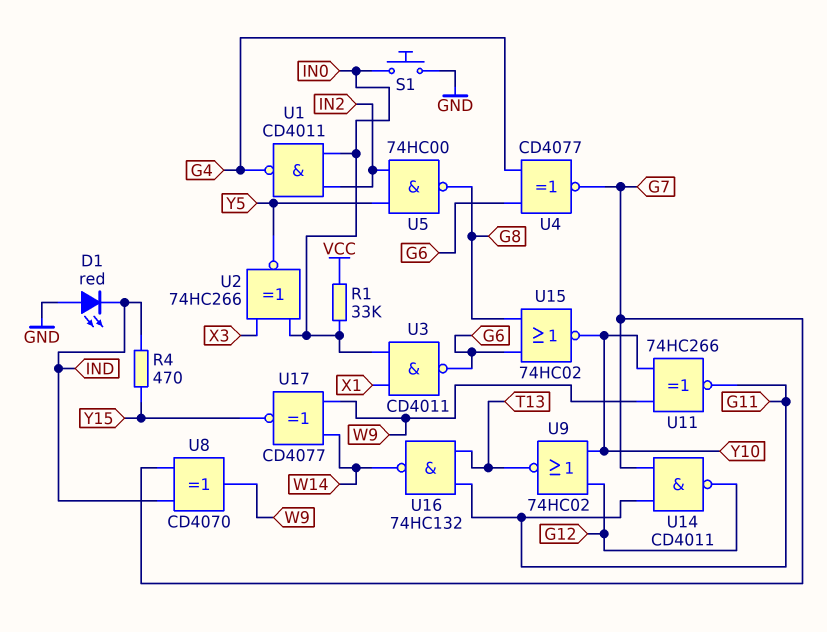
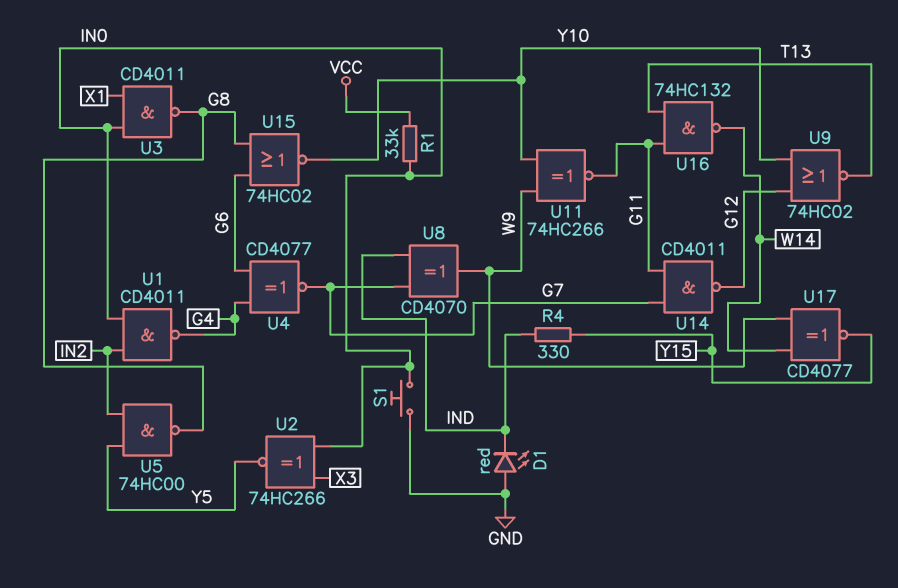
R4: 470 (IND, Y15) -> 330 (IND, Y15)
U3: NAND CD4011 (in IN0, in X1, out G6) -> NAND CD4011 (in IN0, in X1, out G8)

